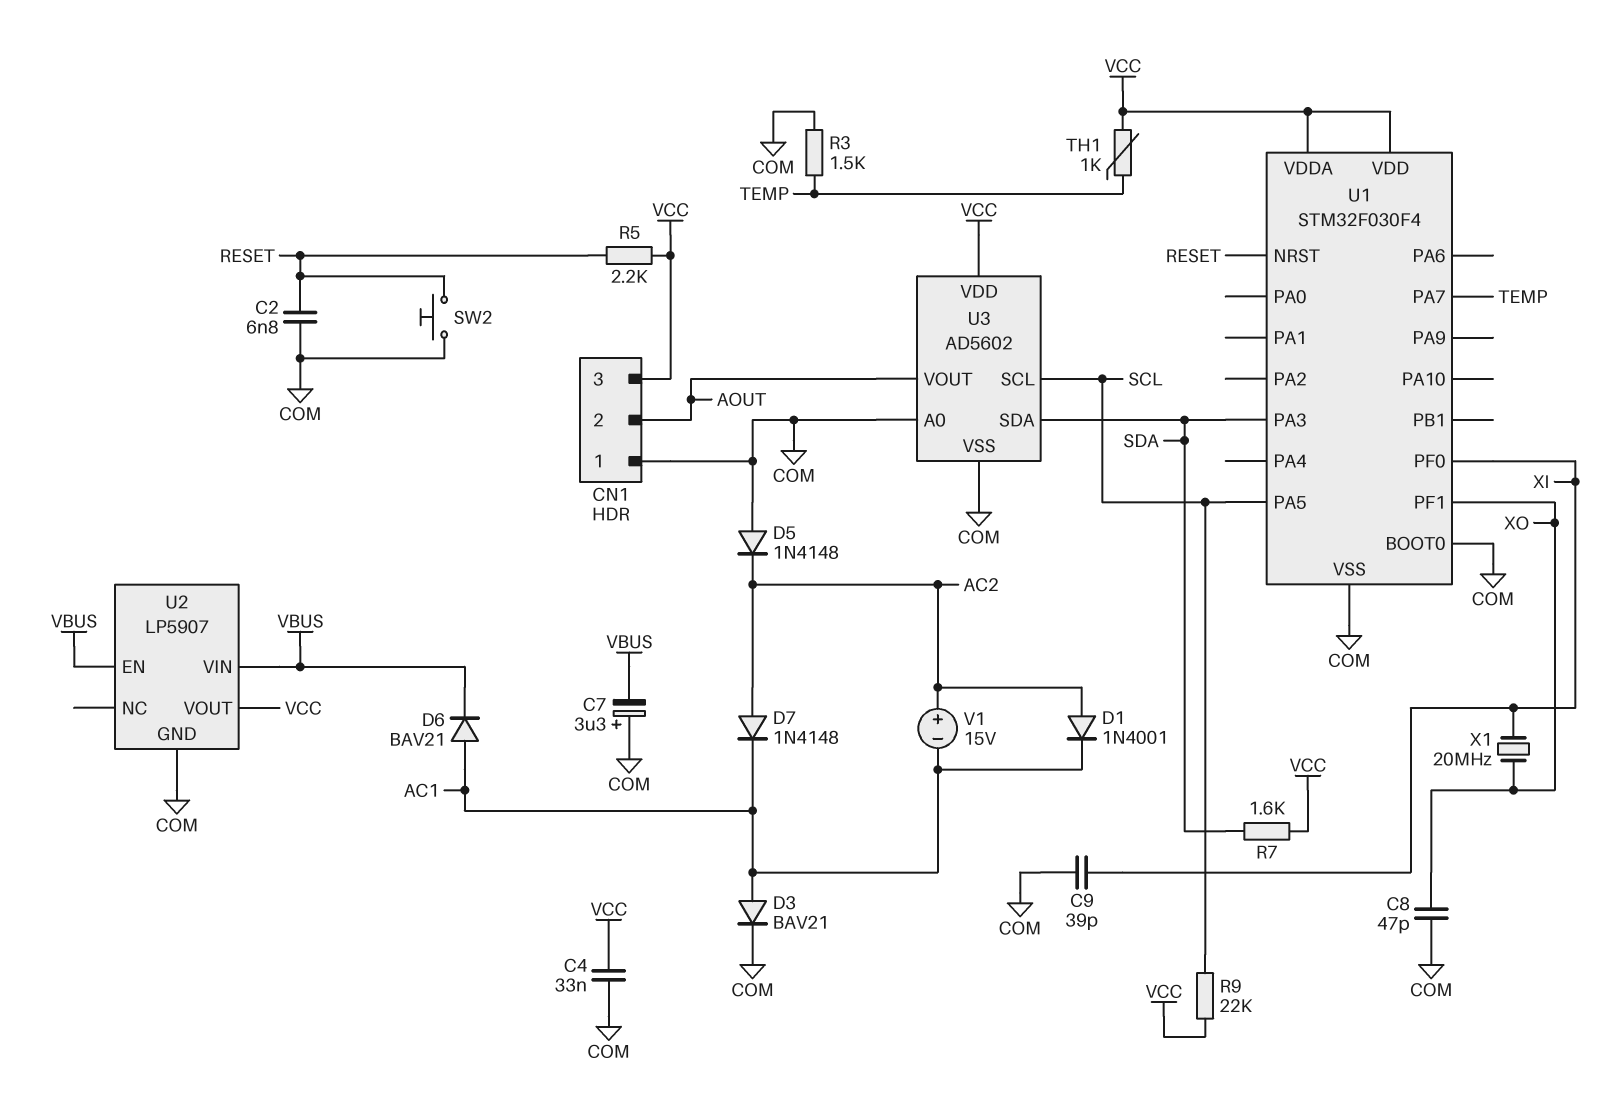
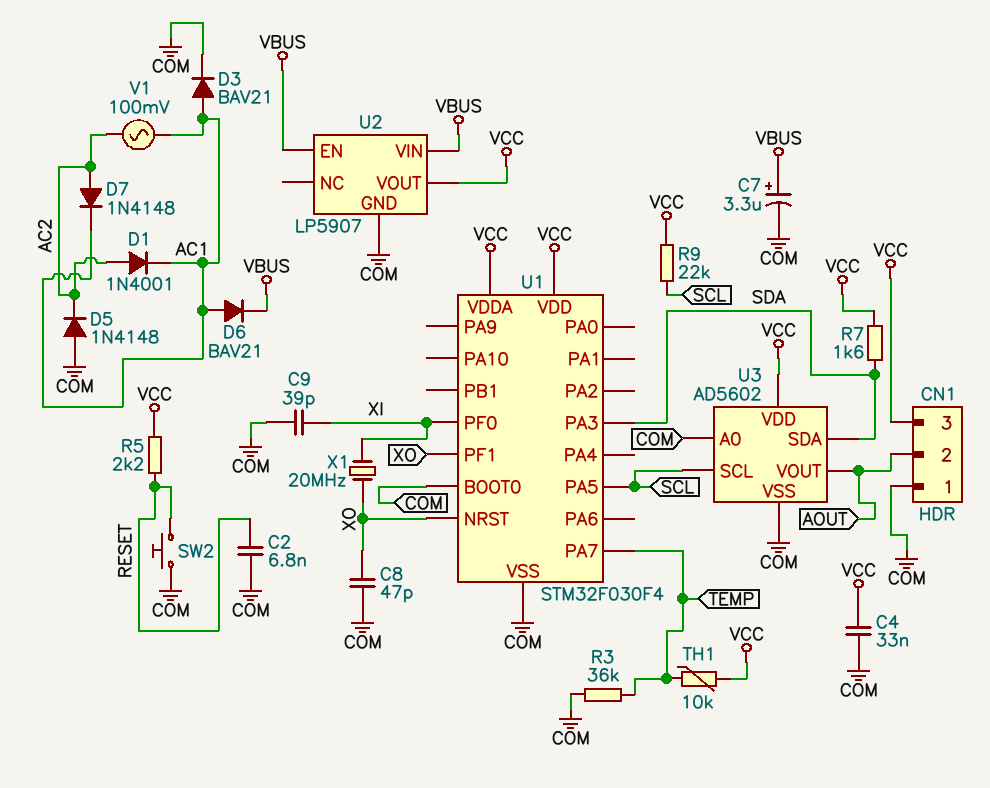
C7: 3.3uF (plus COM, minus VBUS) -> 3.3uF (plus VBUS, minus COM)
R3: 1.5k (COM, TEMP) -> 36k (COM, TEMP)
TH1: 1k (TEMP, VCC) -> 10k (TEMP, VCC)
U1 pin NRST: RESET -> XO
V1: 15V (plus AC2, minus AC1) -> AC 100mV (AC1, AC2)

